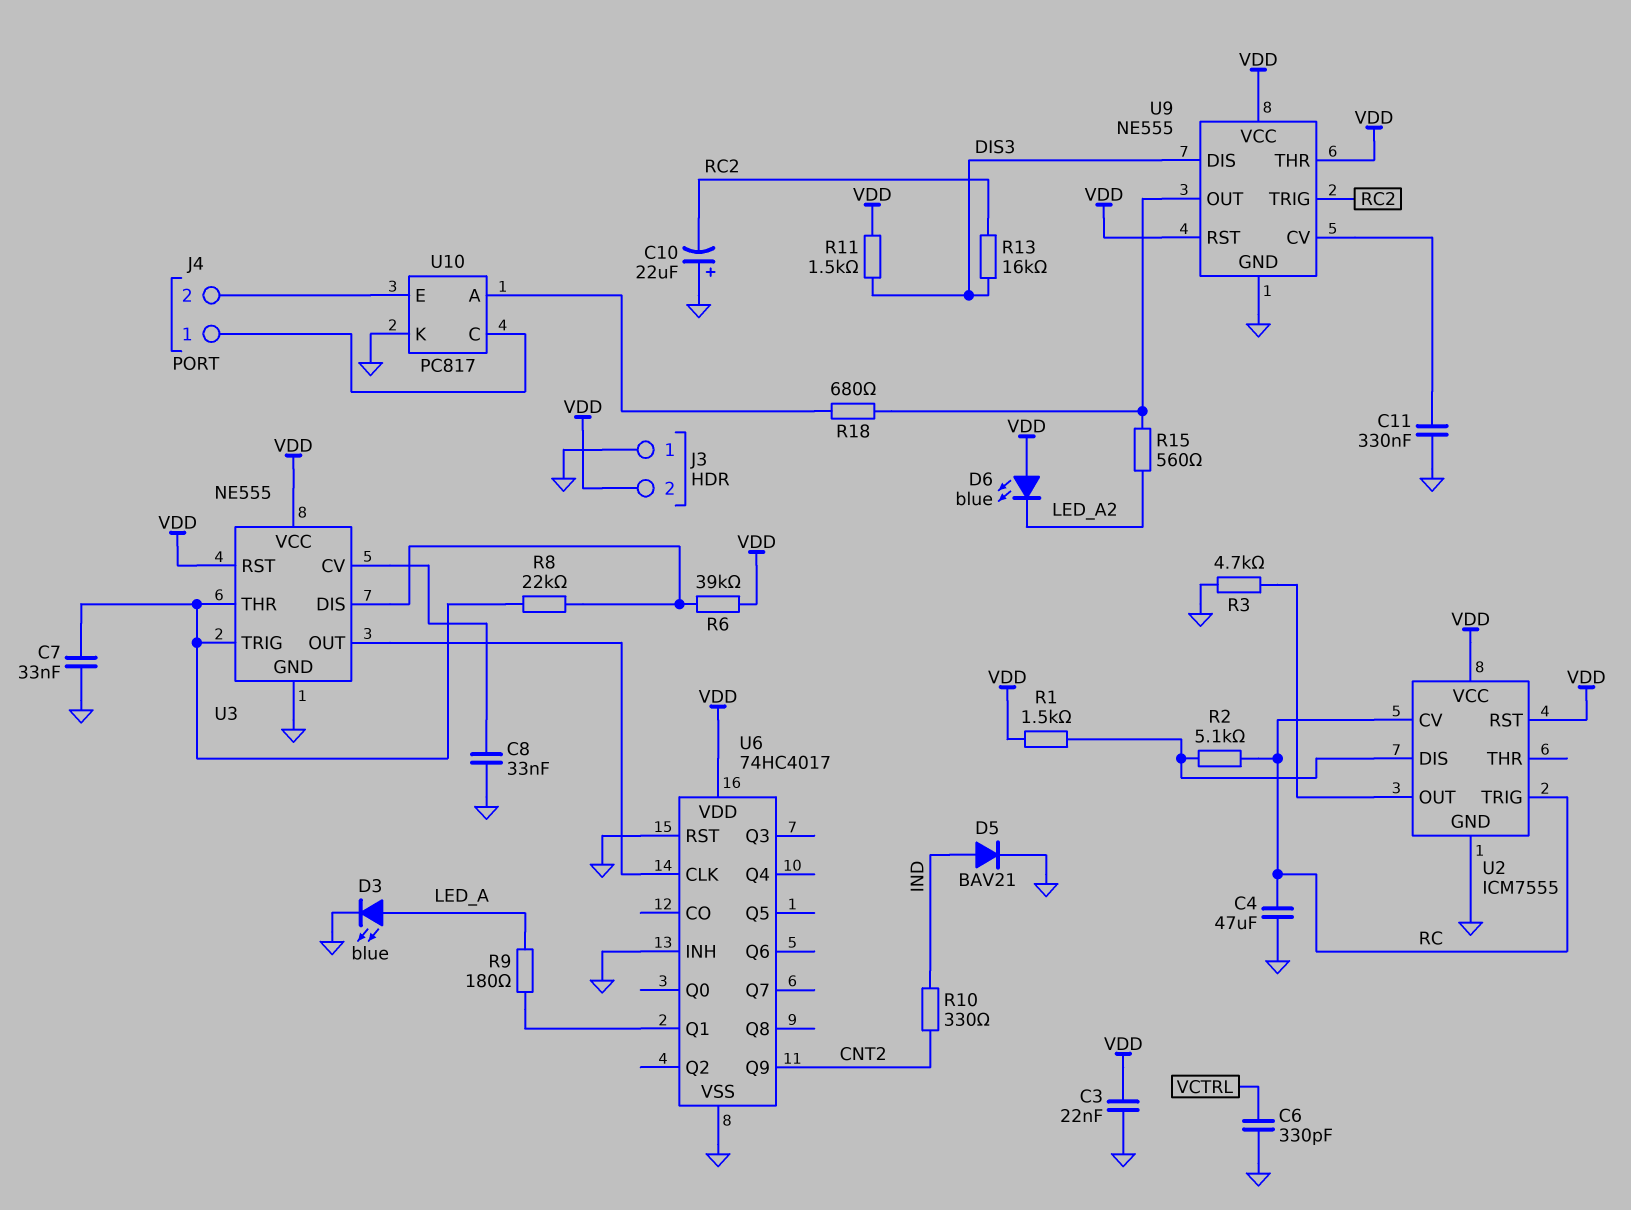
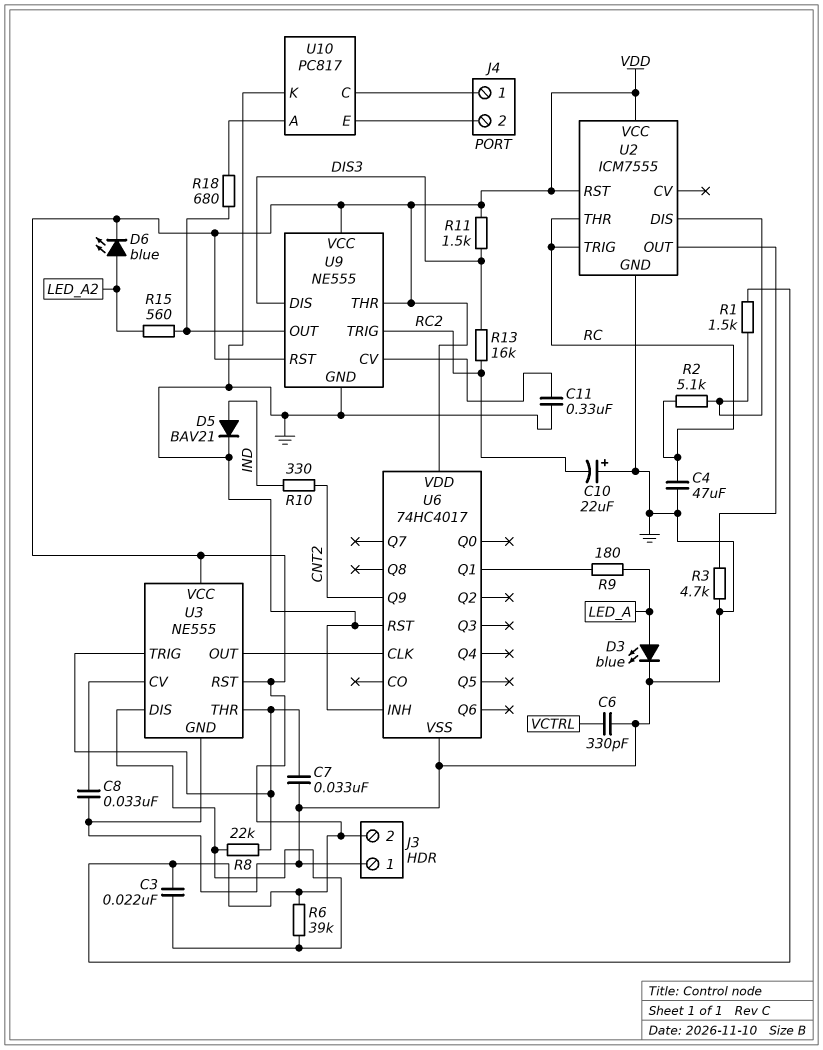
C3: 22nF (GND, VDD) -> 22nF (U3/DIS, VDD)
D6: LED blue (A VDD, K LED_A2) -> LED blue (A LED_A2, K VDD)
U2 pin CV: RC -> none
U2 pin THR: none -> RC

